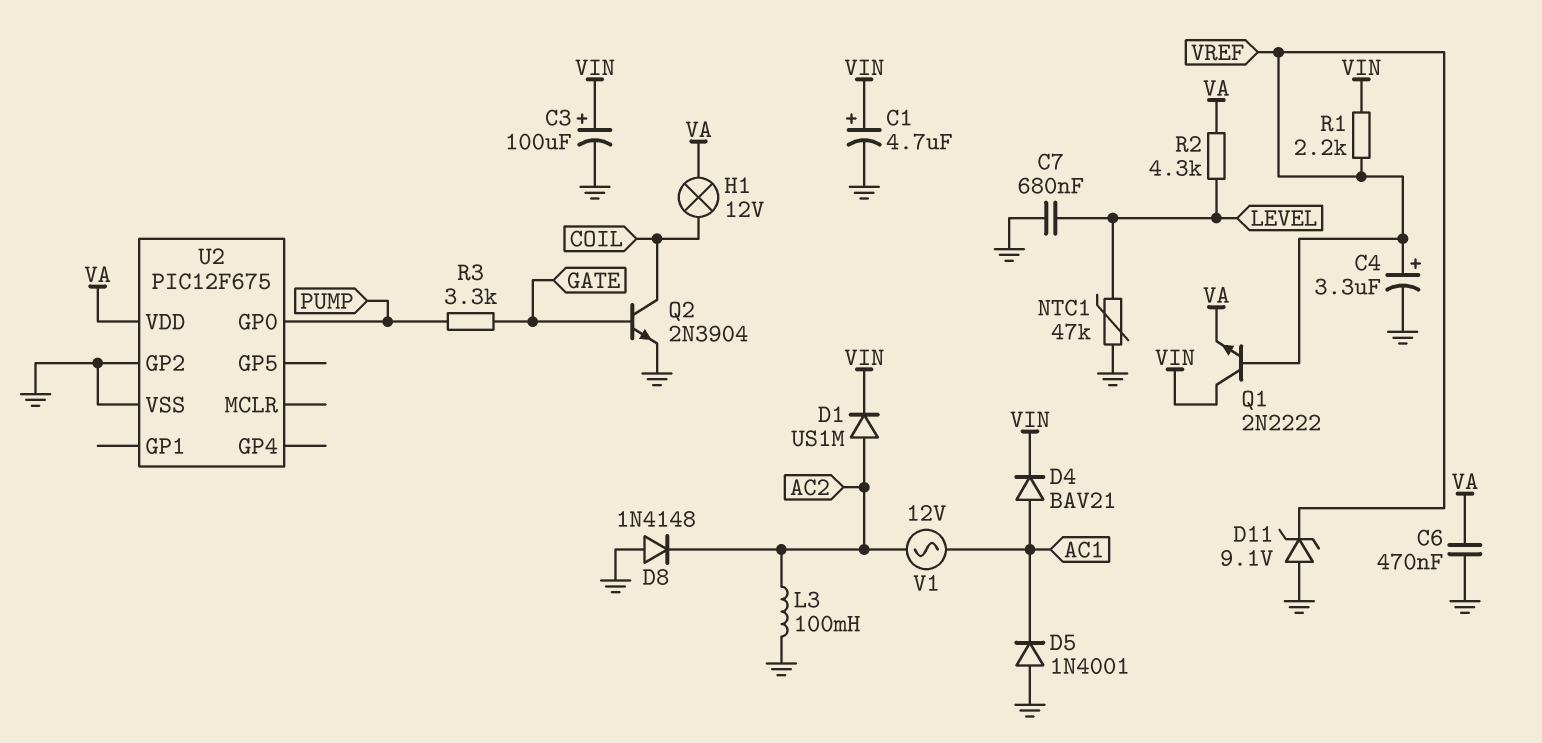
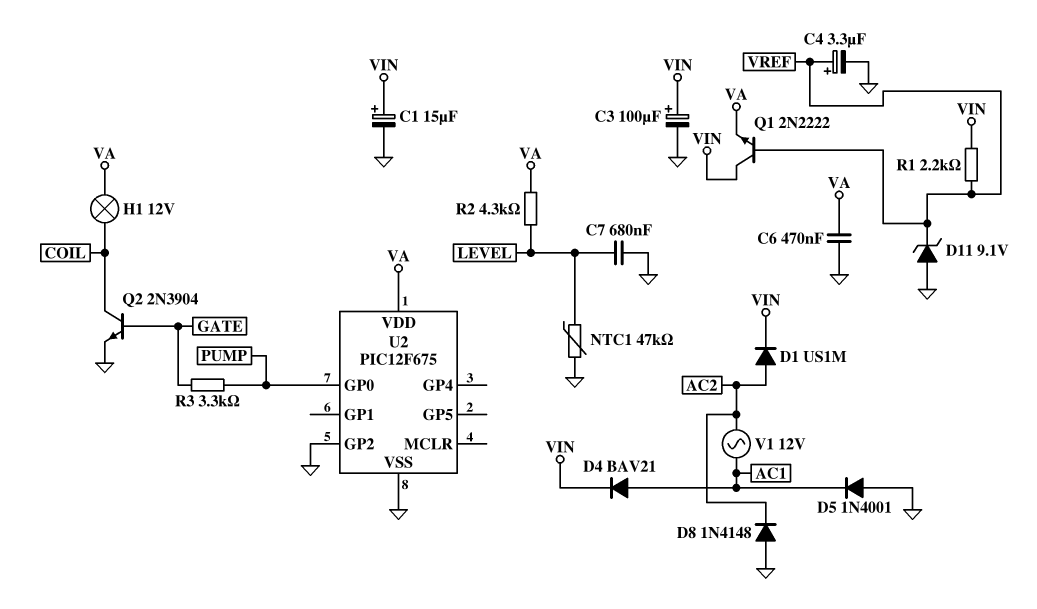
C1: 4.7uF (plus VIN, minus GND) -> 15uF (plus VIN, minus GND)
L3: 100mH (AC2, GND) -> none

